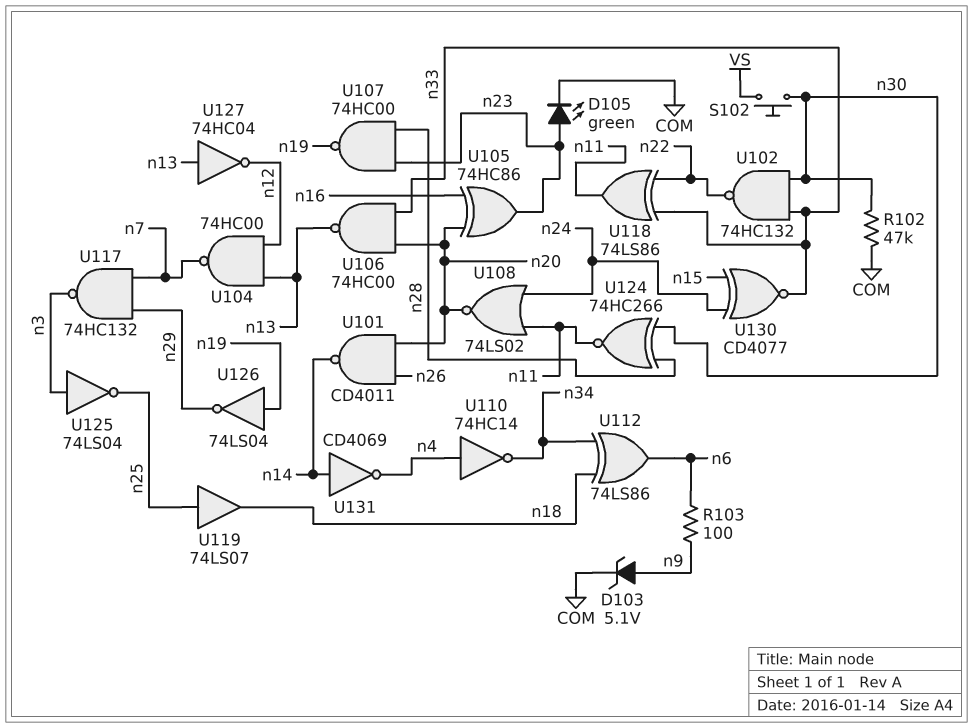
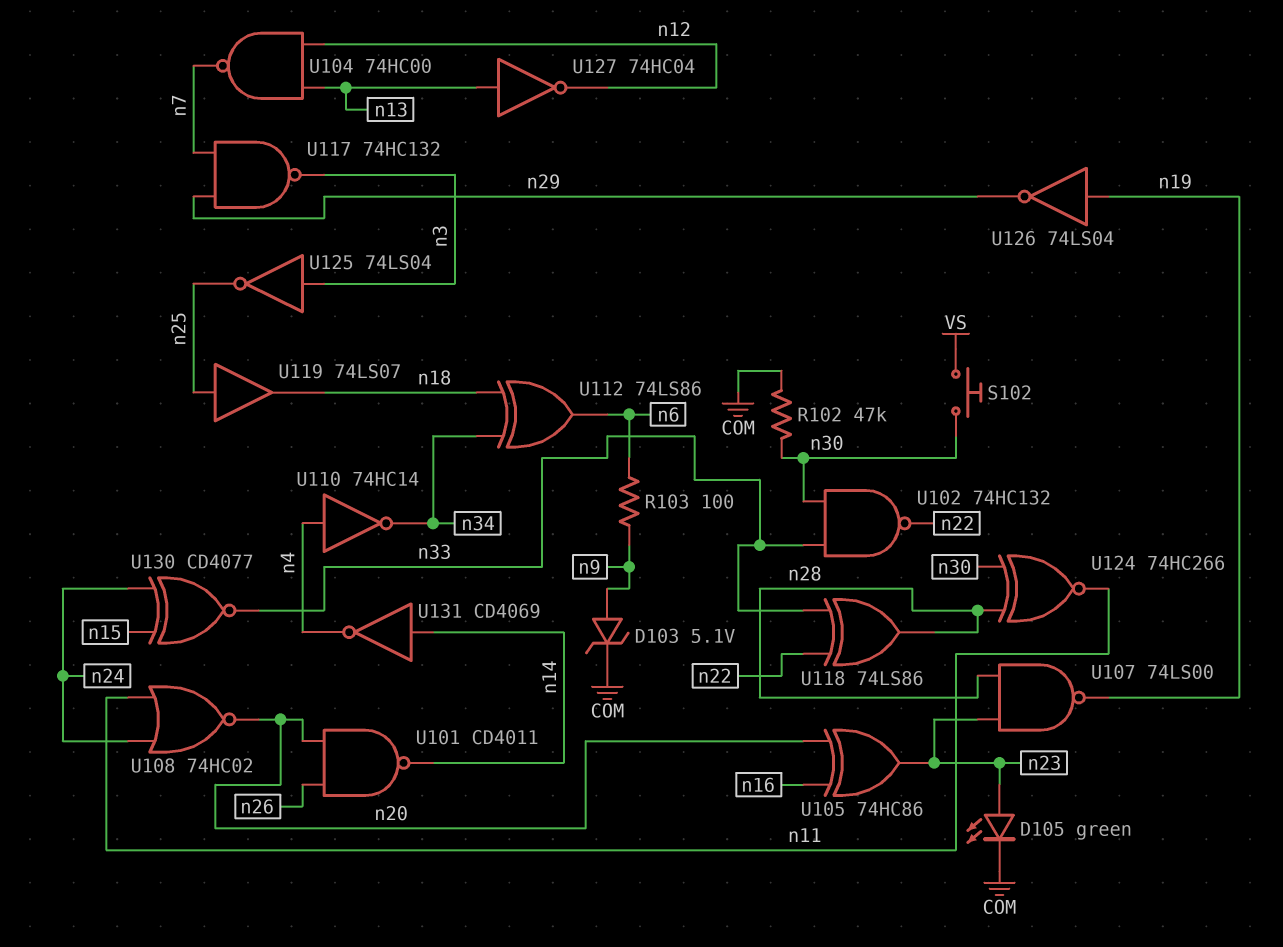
U106: NAND 74HC00 (in n20, in n33, out n13) -> none
U107: NAND 74HC00 (in n23, in n28, out n19) -> NAND 74LS00 (in n23, in n28, out n19)
U108: NOR 74LS02 (in n11, in n24, out n20) -> NOR 74HC02 (in n11, in n24, out n20)
U118: XOR 74LS86 (in n22, in n33, out n11) -> XOR 74LS86 (in n22, in n33, out n28)

